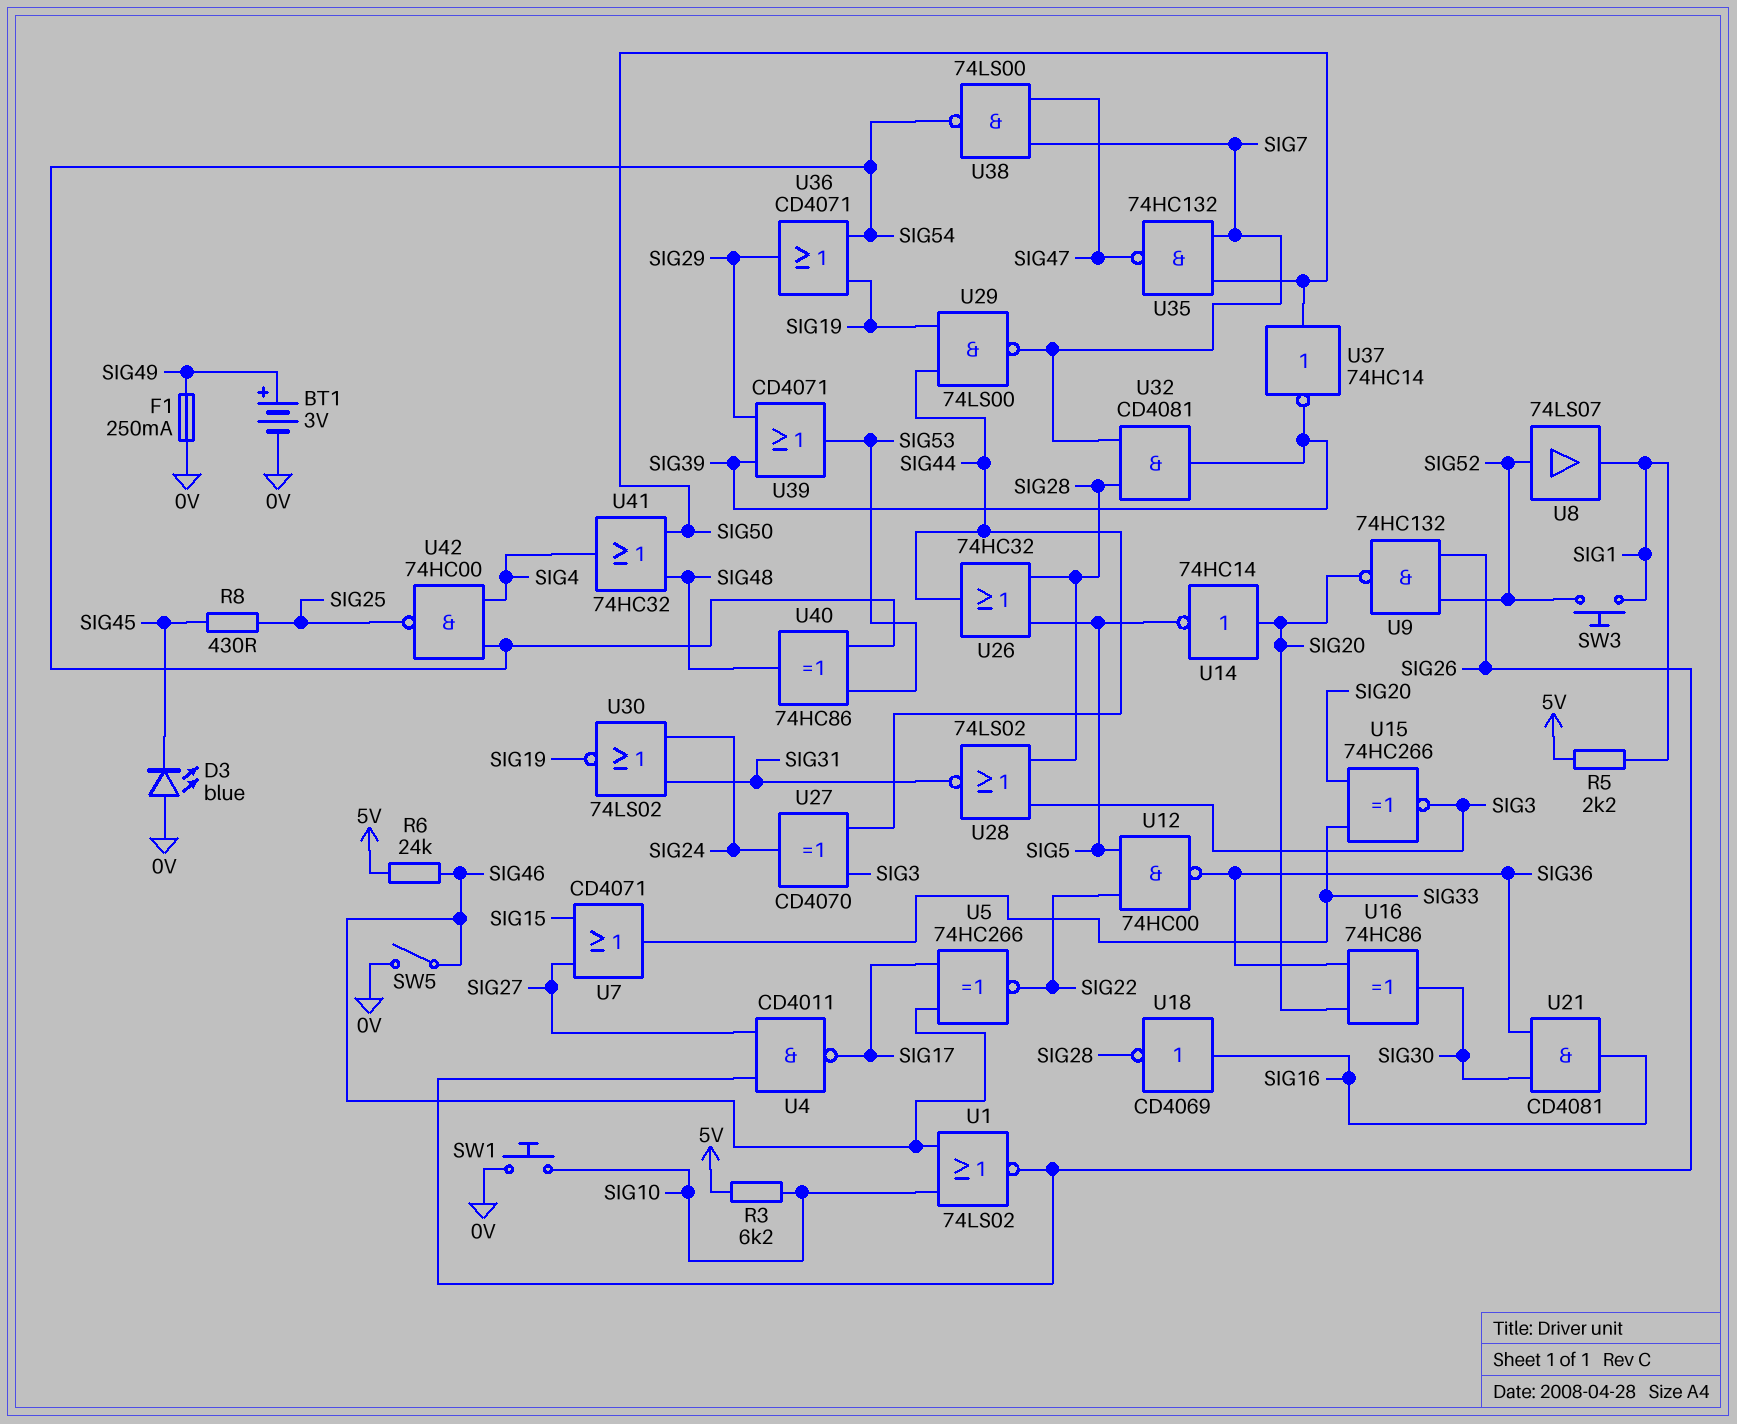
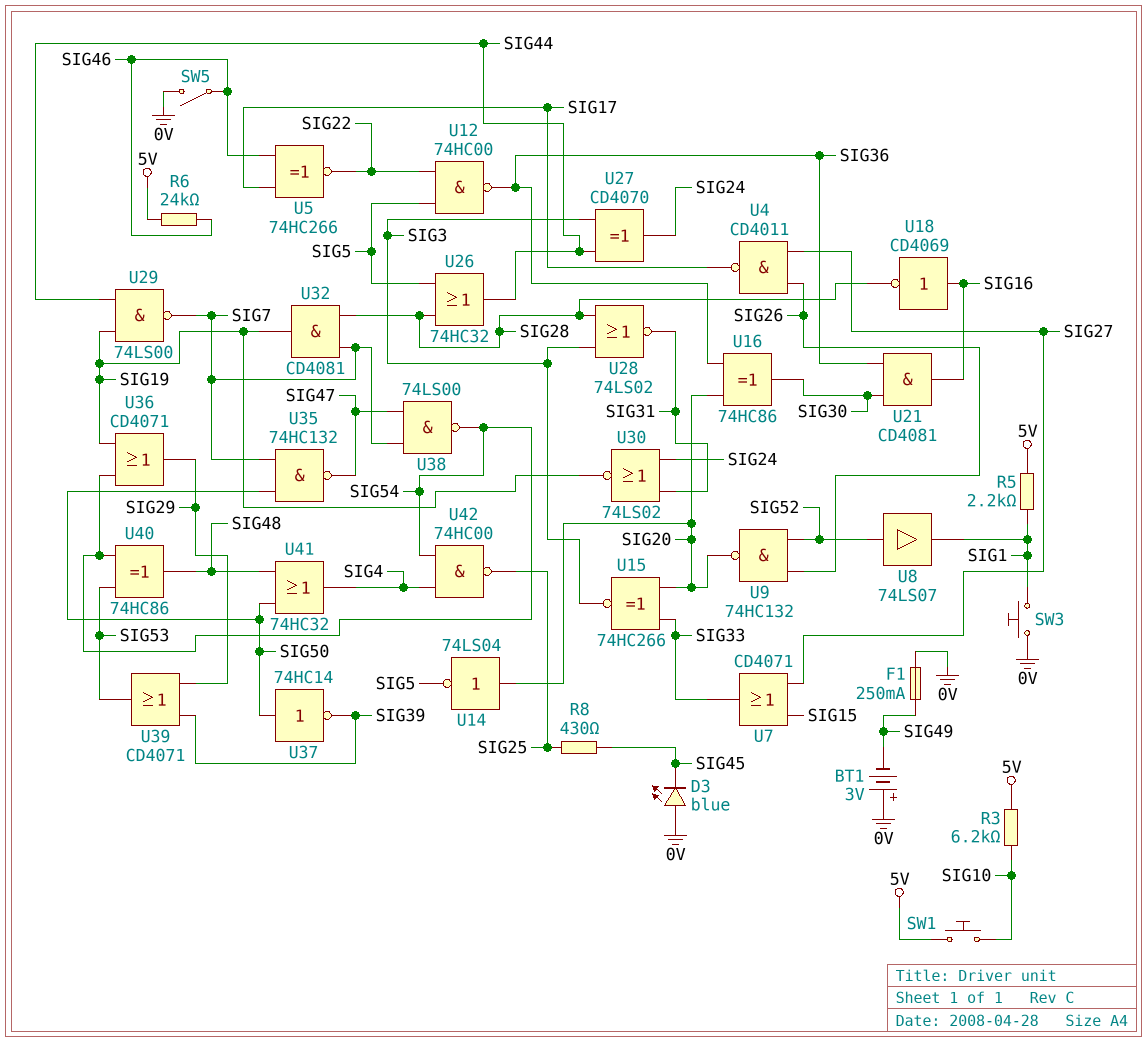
BT1: 3V (plus SIG49, minus 0V) -> 3V (plus 0V, minus SIG49)
SW1: button (0V, SIG10) -> button (5V, SIG10)
SW3: button (SIG1, SIG52) -> button (0V, SIG1)
U1: NOR 74LS02 (in SIG10, in SIG46, out SIG26) -> none
U14: NOT 74HC14 (in SIG20, out SIG5) -> NOT 74LS04 (in SIG20, out SIG5)
U32: AND CD4081 (in SIG7, in SIG28, out SIG39) -> AND CD4081 (in SIG7, in SIG28, out SIG19)

